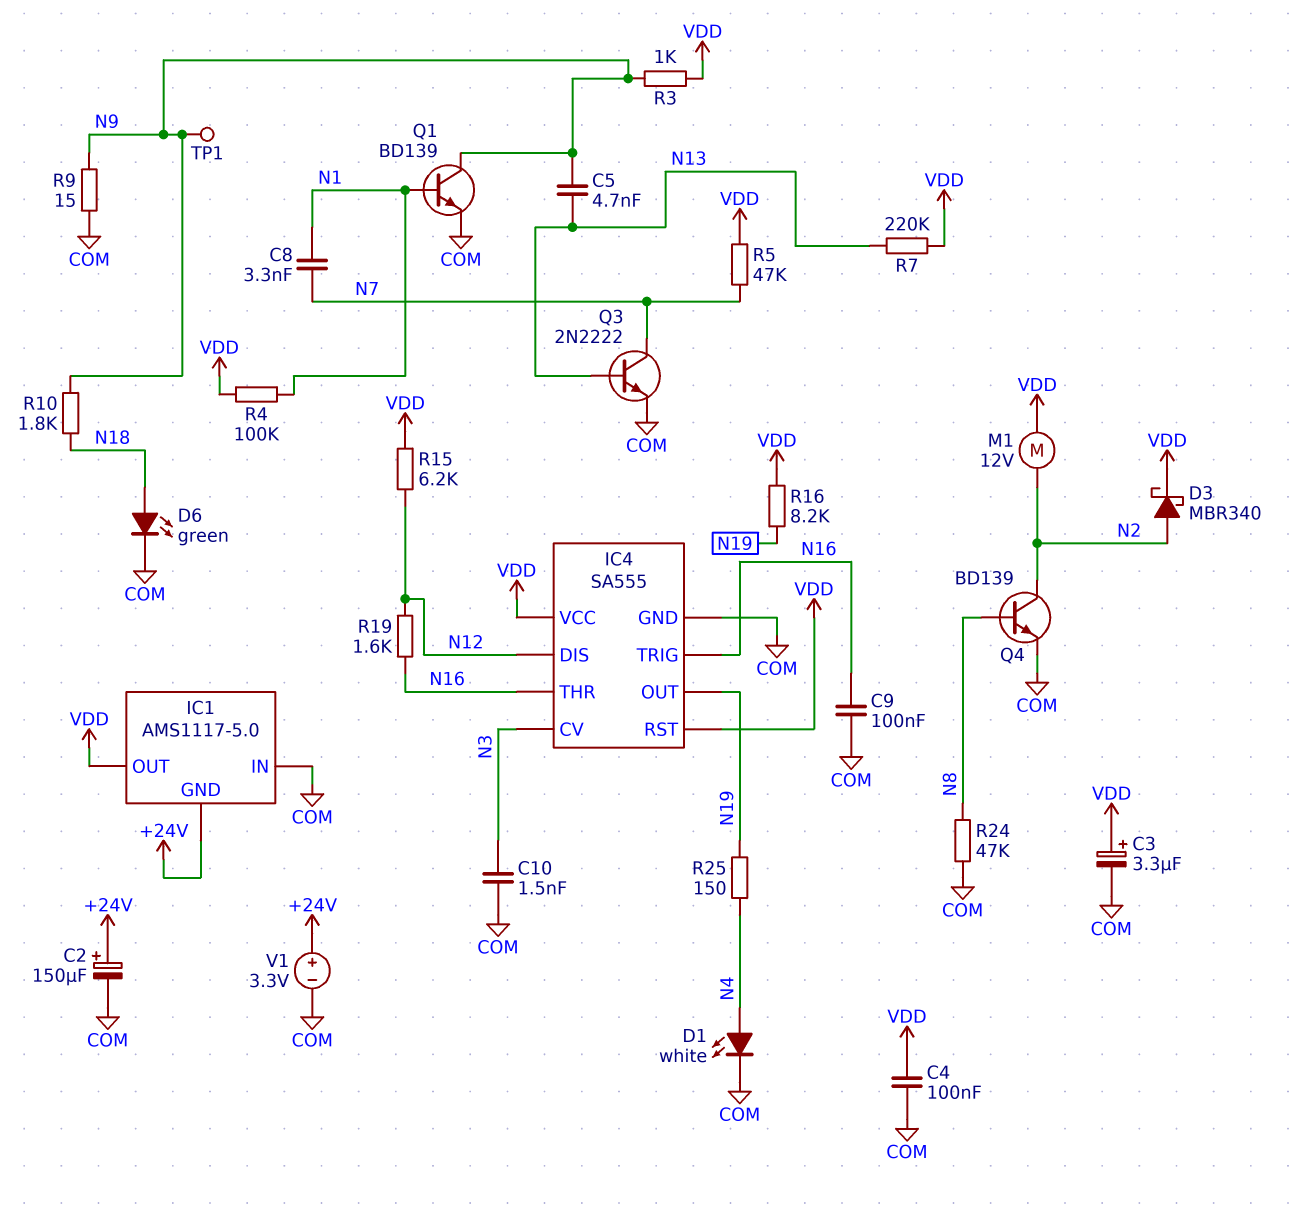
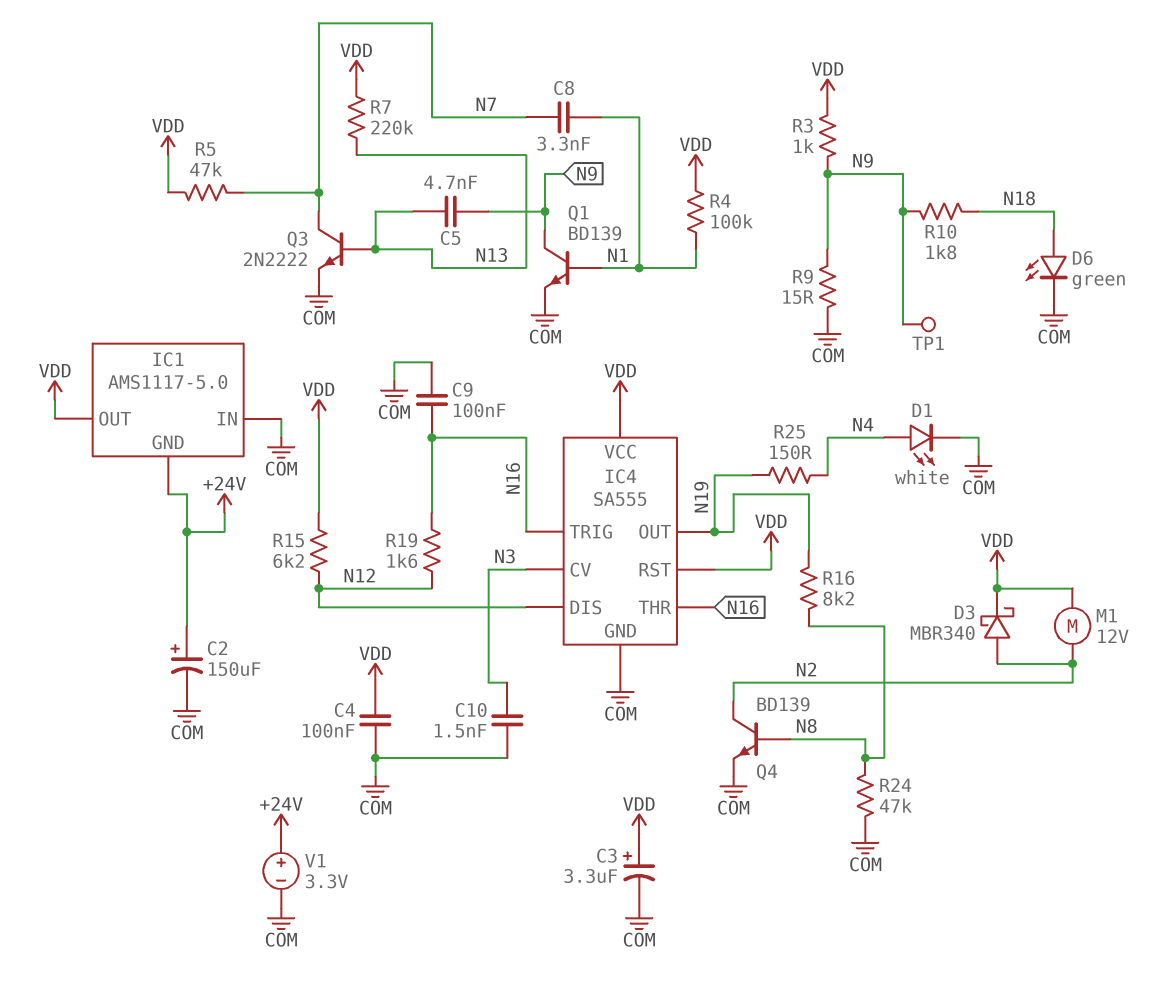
R16: 8.2k (N19, VDD) -> 8.2k (N8, N19)

